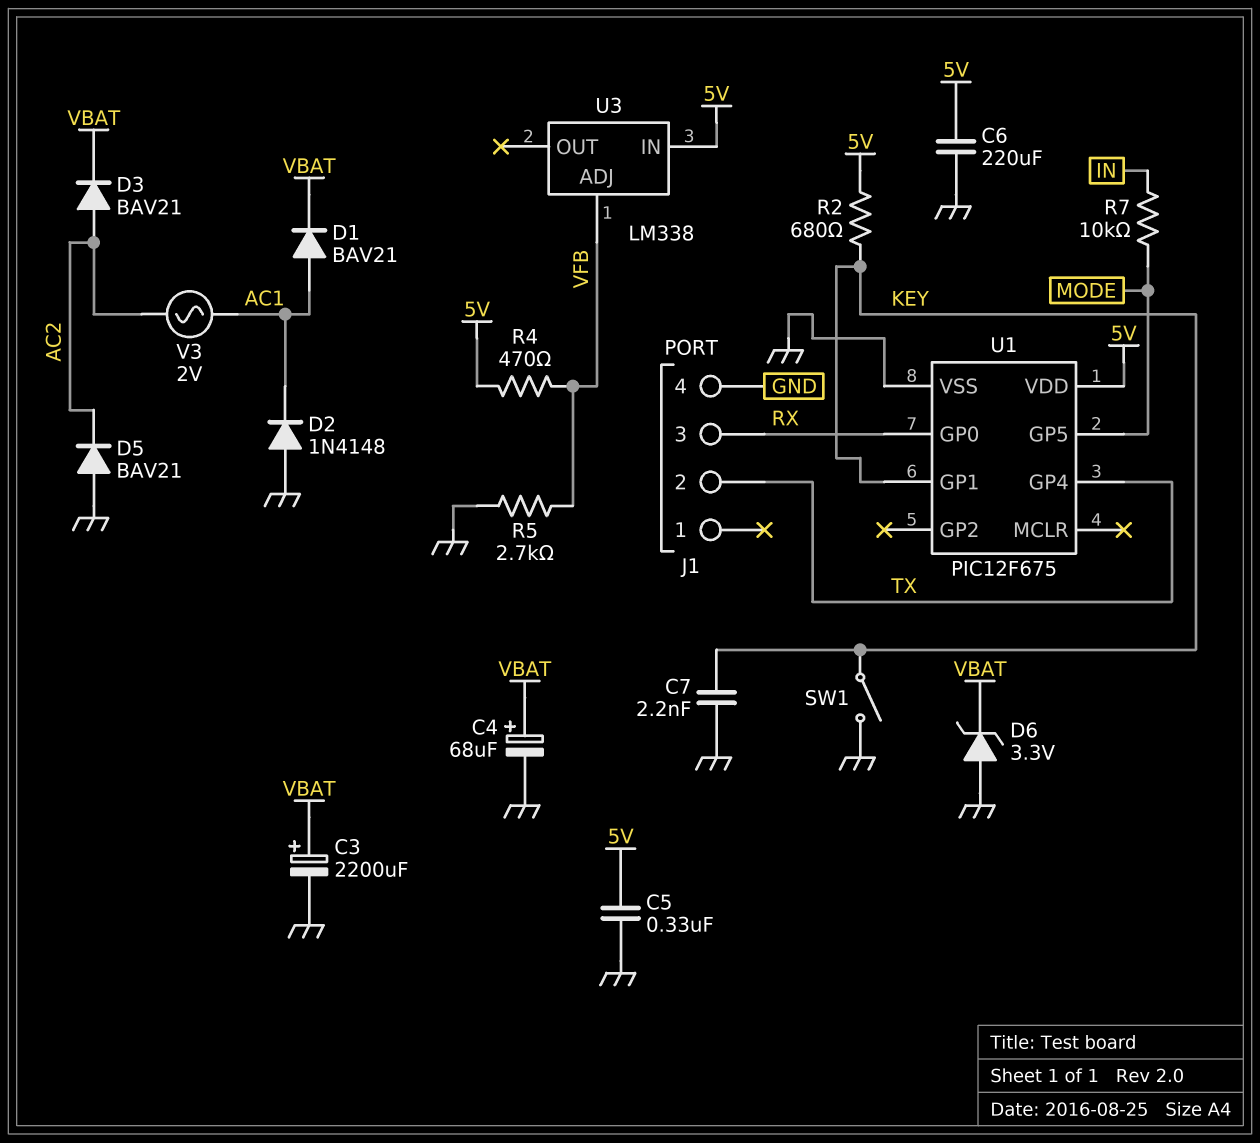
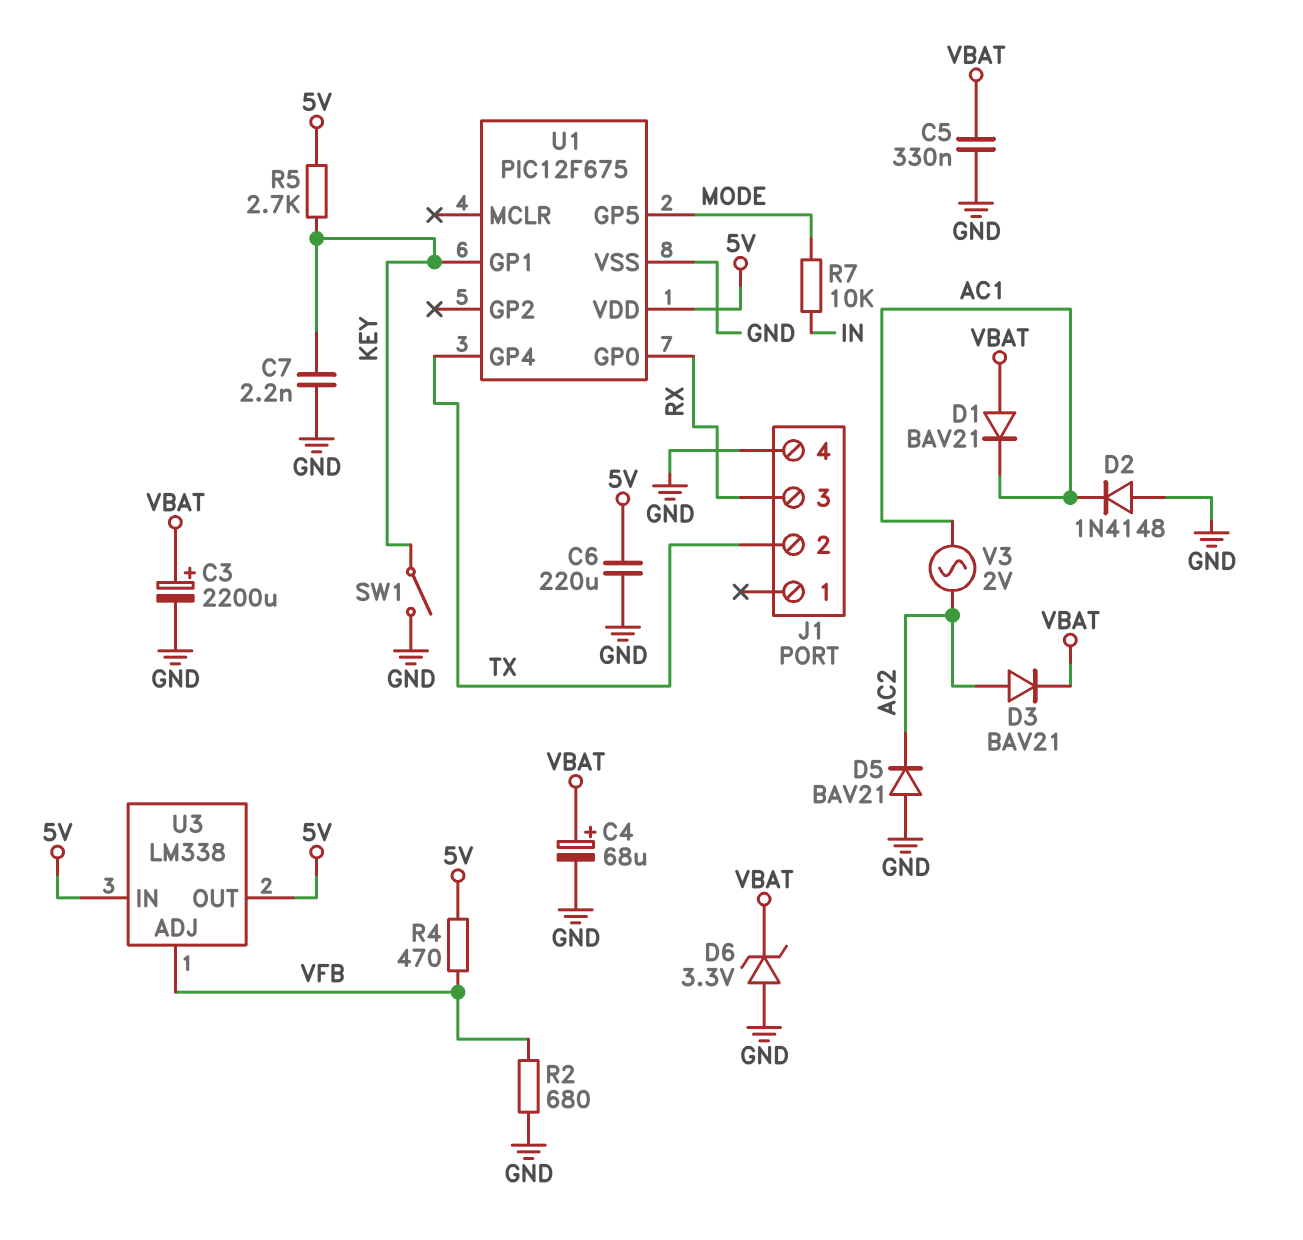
C5: 330nF (5V, GND) -> 330nF (GND, VBAT)
D1: diode BAV21 (A AC1, K VBAT) -> diode BAV21 (A VBAT, K AC1)
R2: 680 (5V, KEY) -> 680 (GND, VFB)
R5: 2.7k (GND, VFB) -> 2.7k (5V, KEY)
U3 pin OUT: none -> 5V

